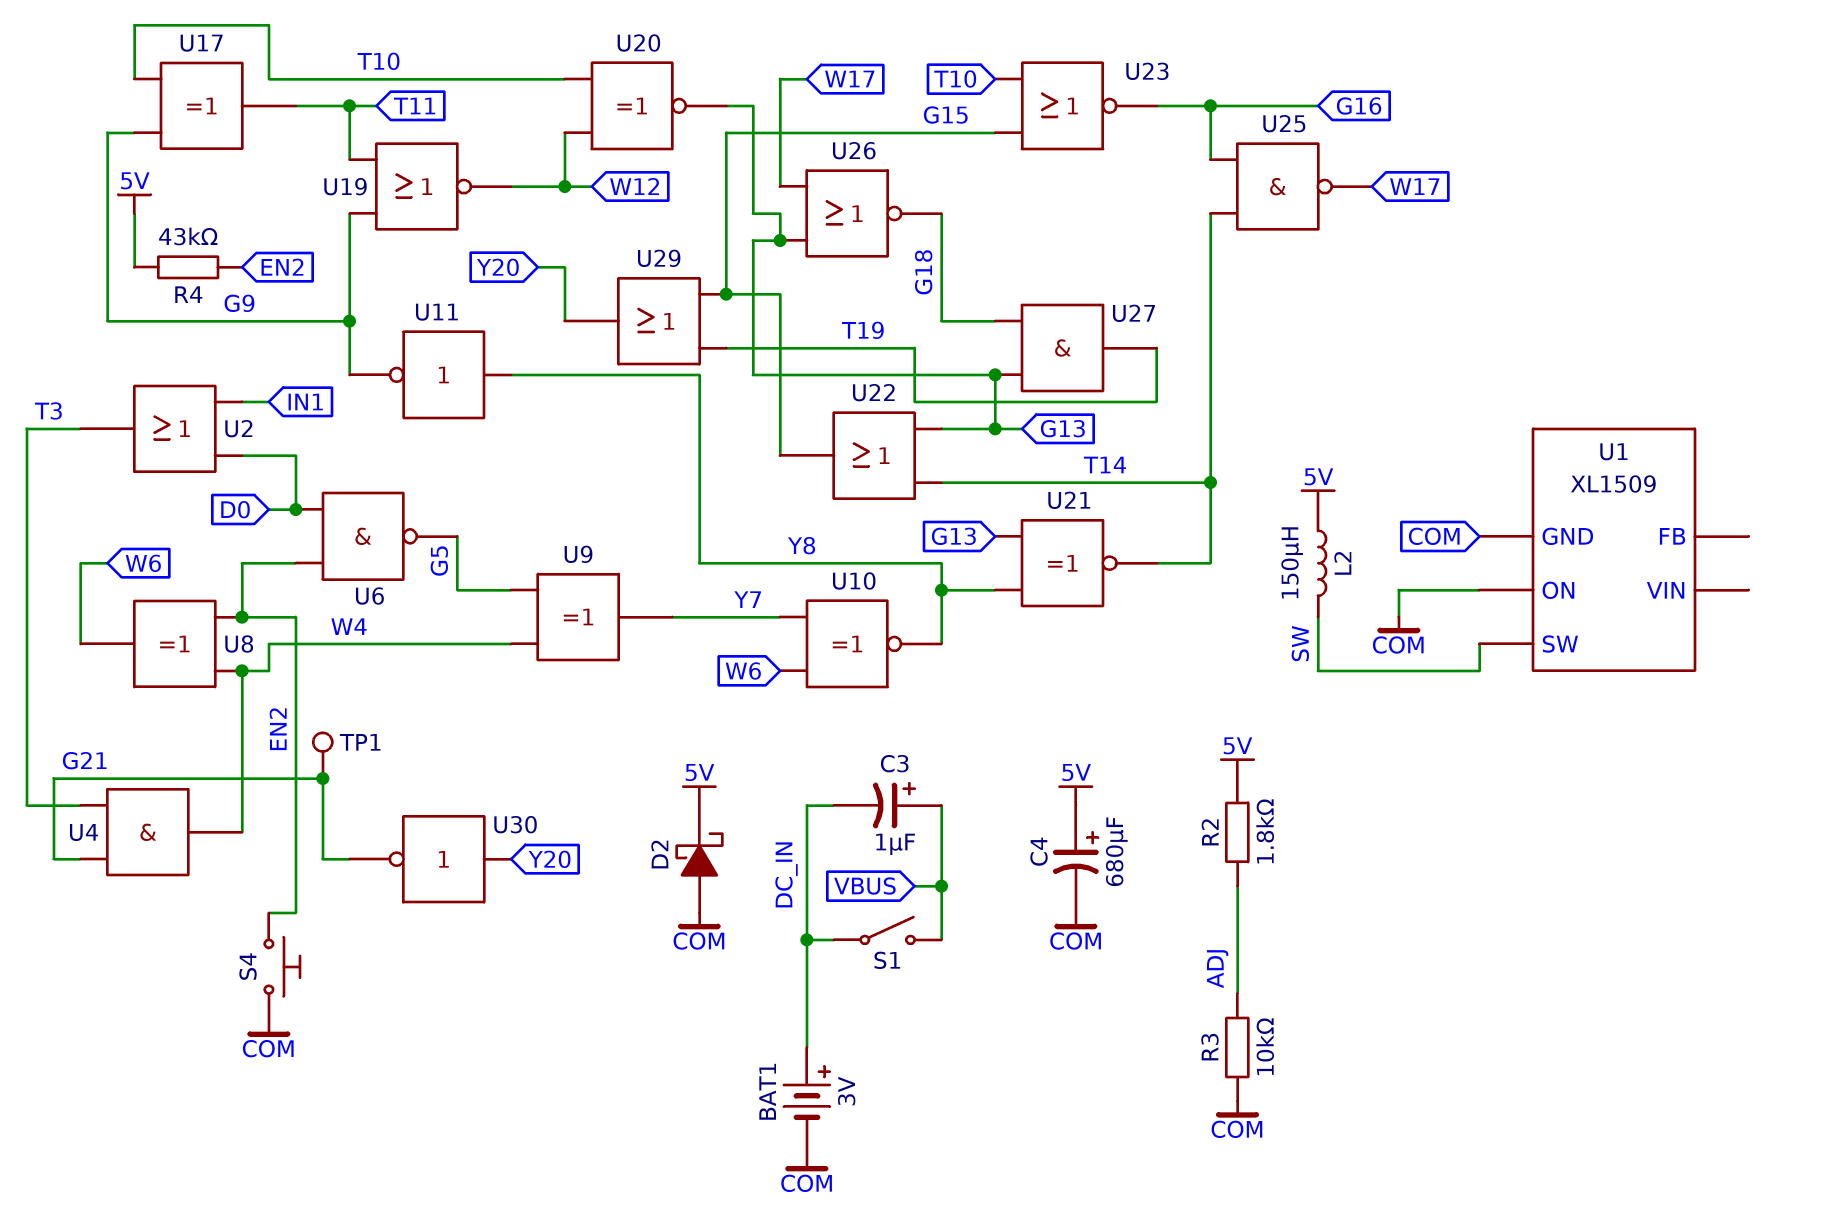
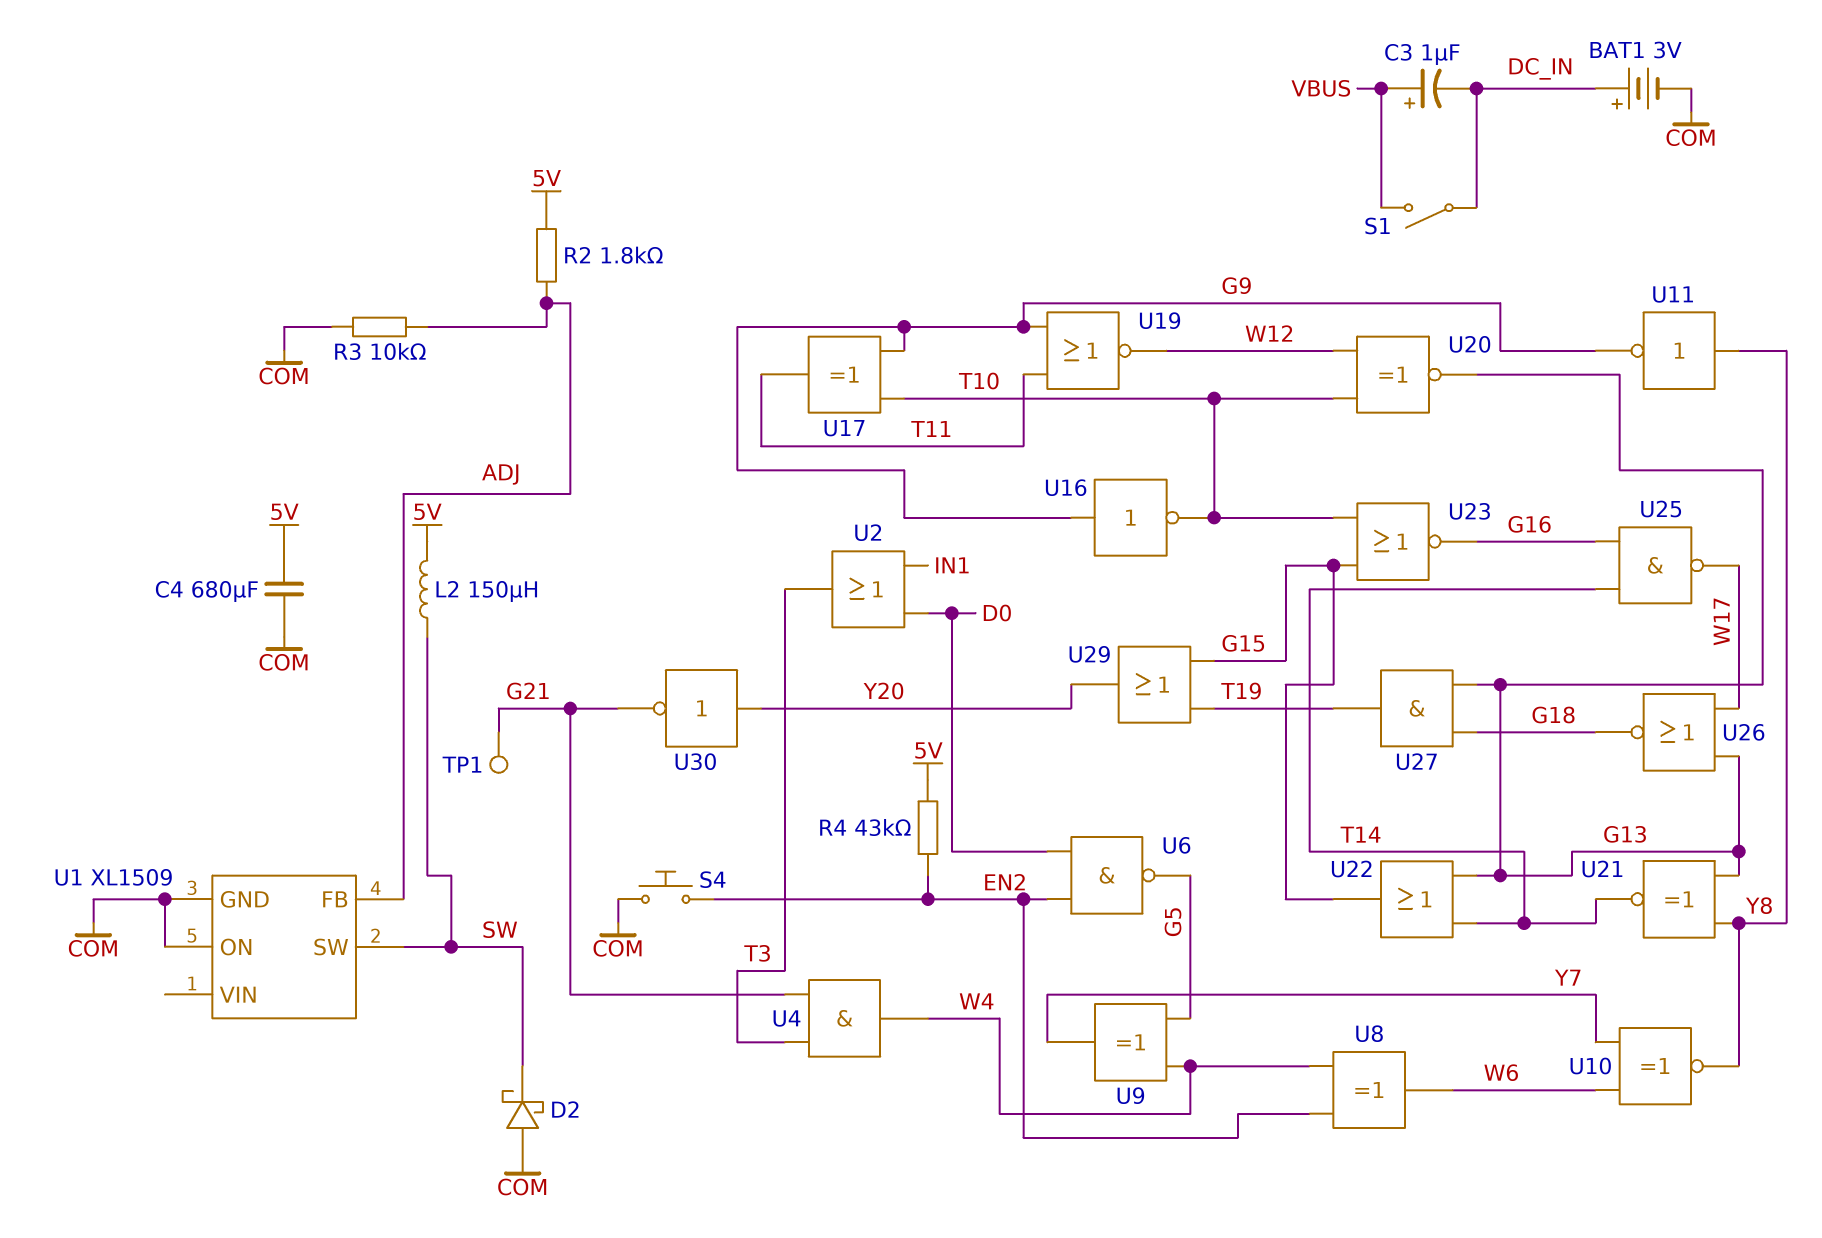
C4: 680uF (plus 5V, minus COM) -> 680uF (5V, COM)
D2: schottky (A COM, K 5V) -> schottky (A COM, K SW)
U1 pin FB: none -> ADJ
U16: none -> NOT (in G9, out T10)

